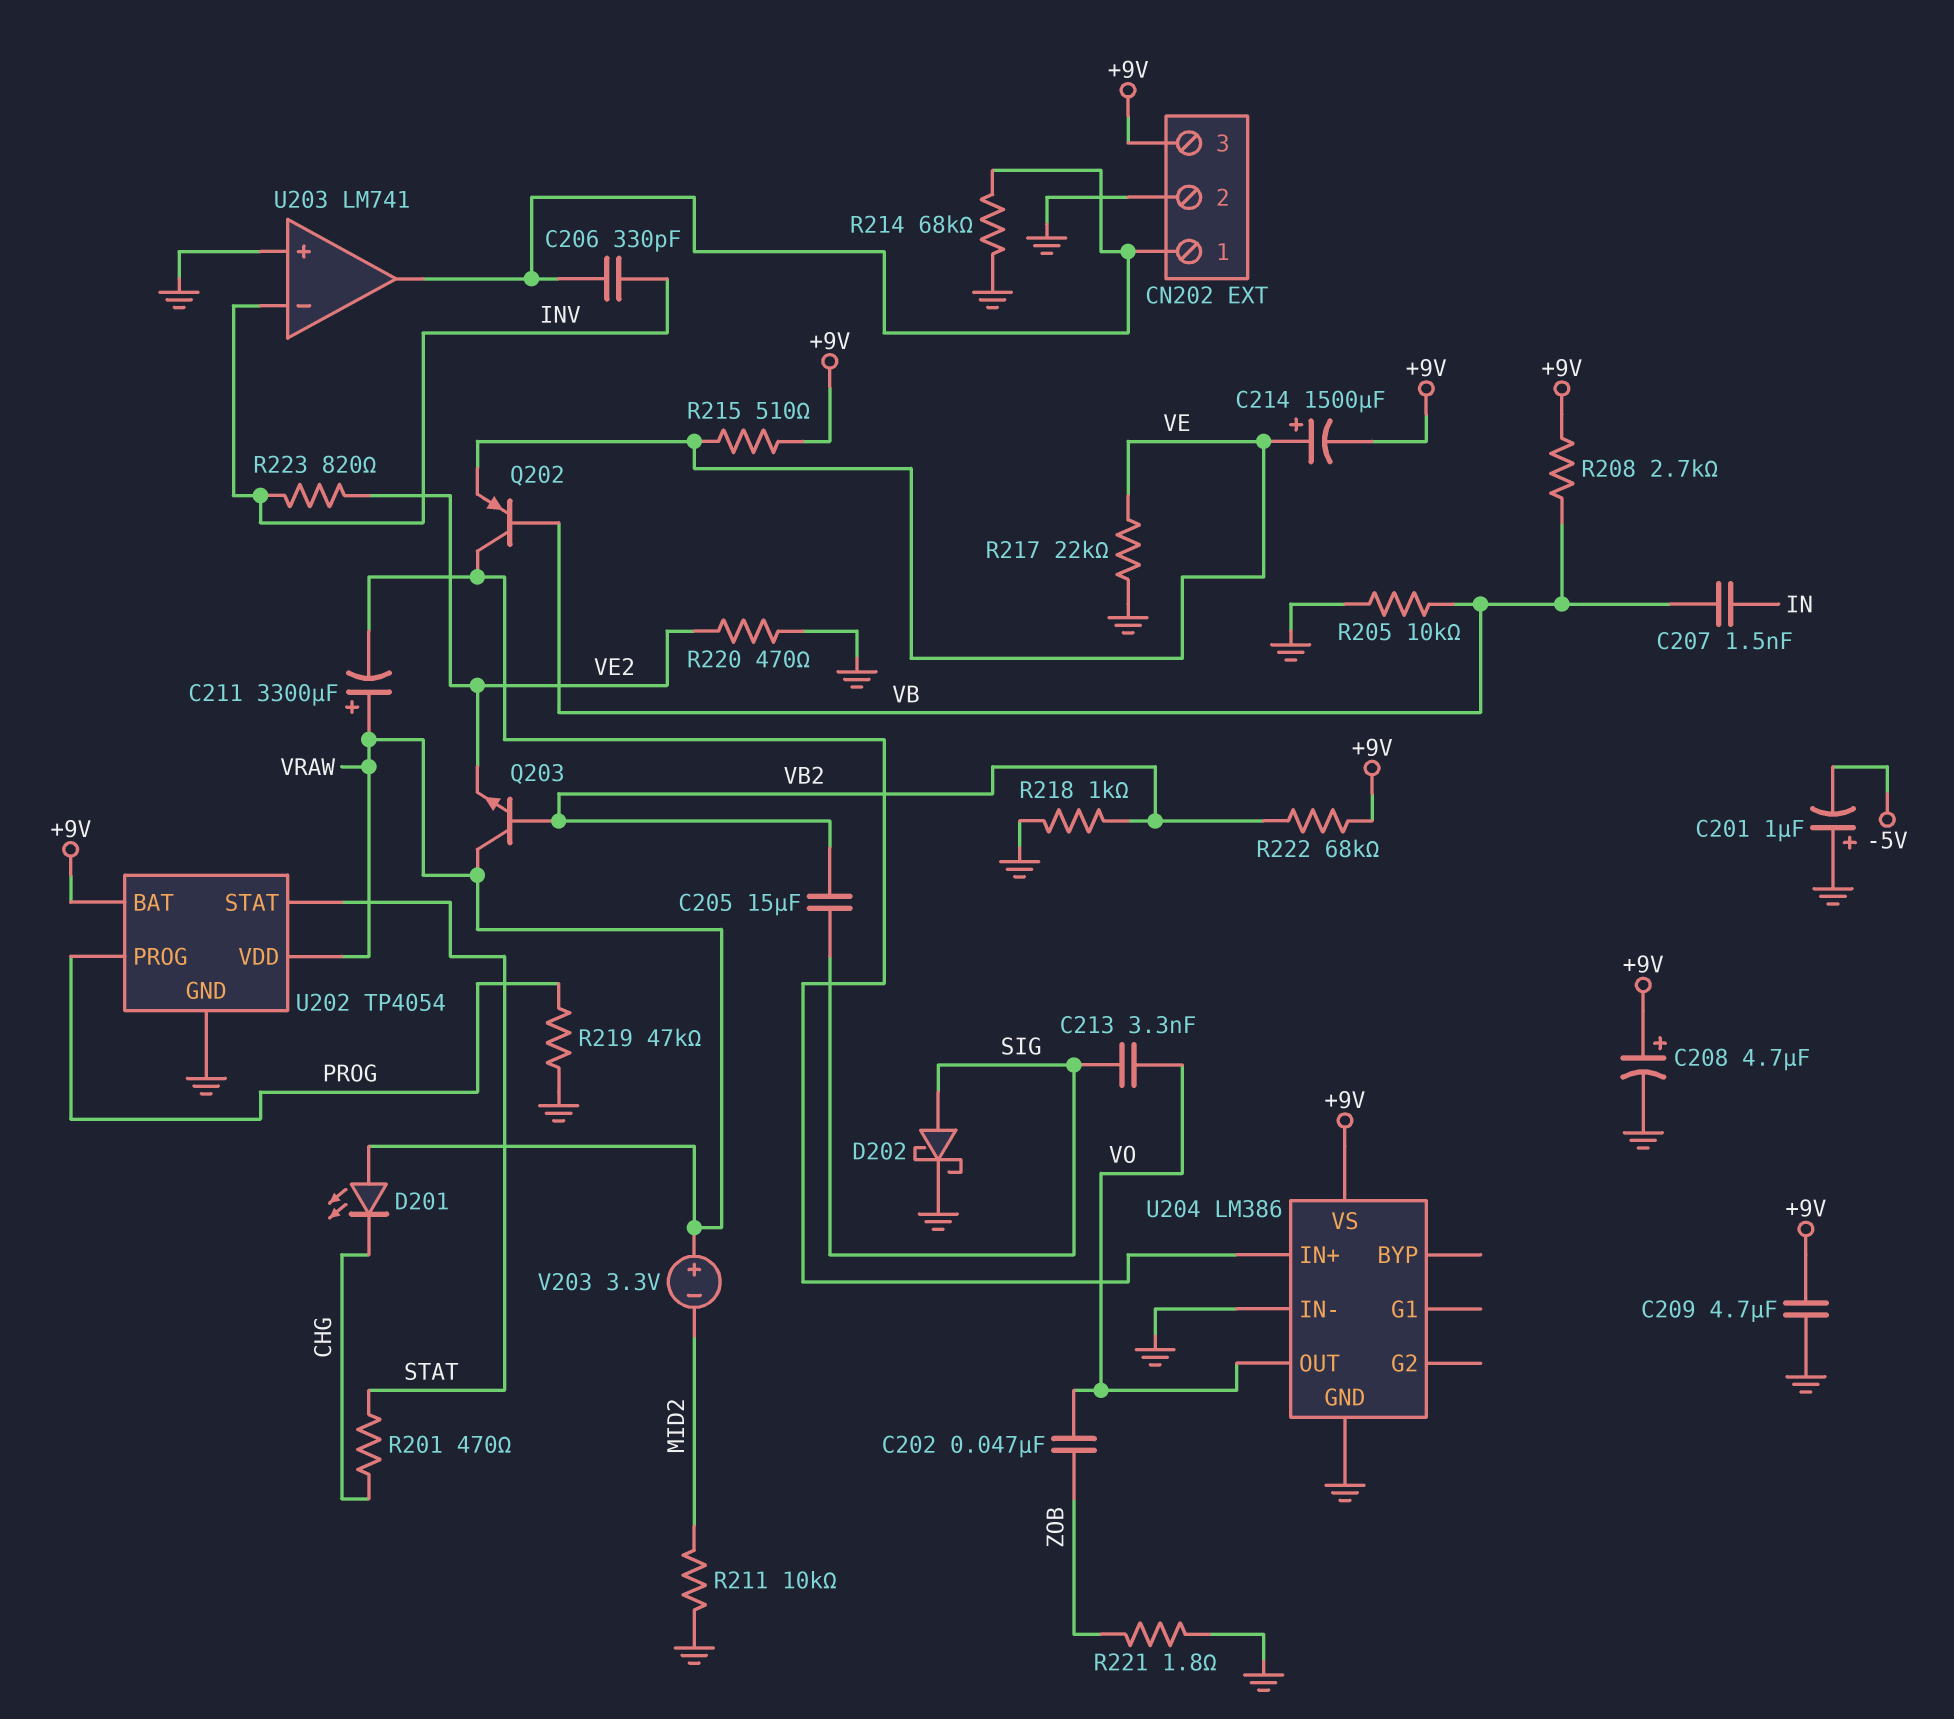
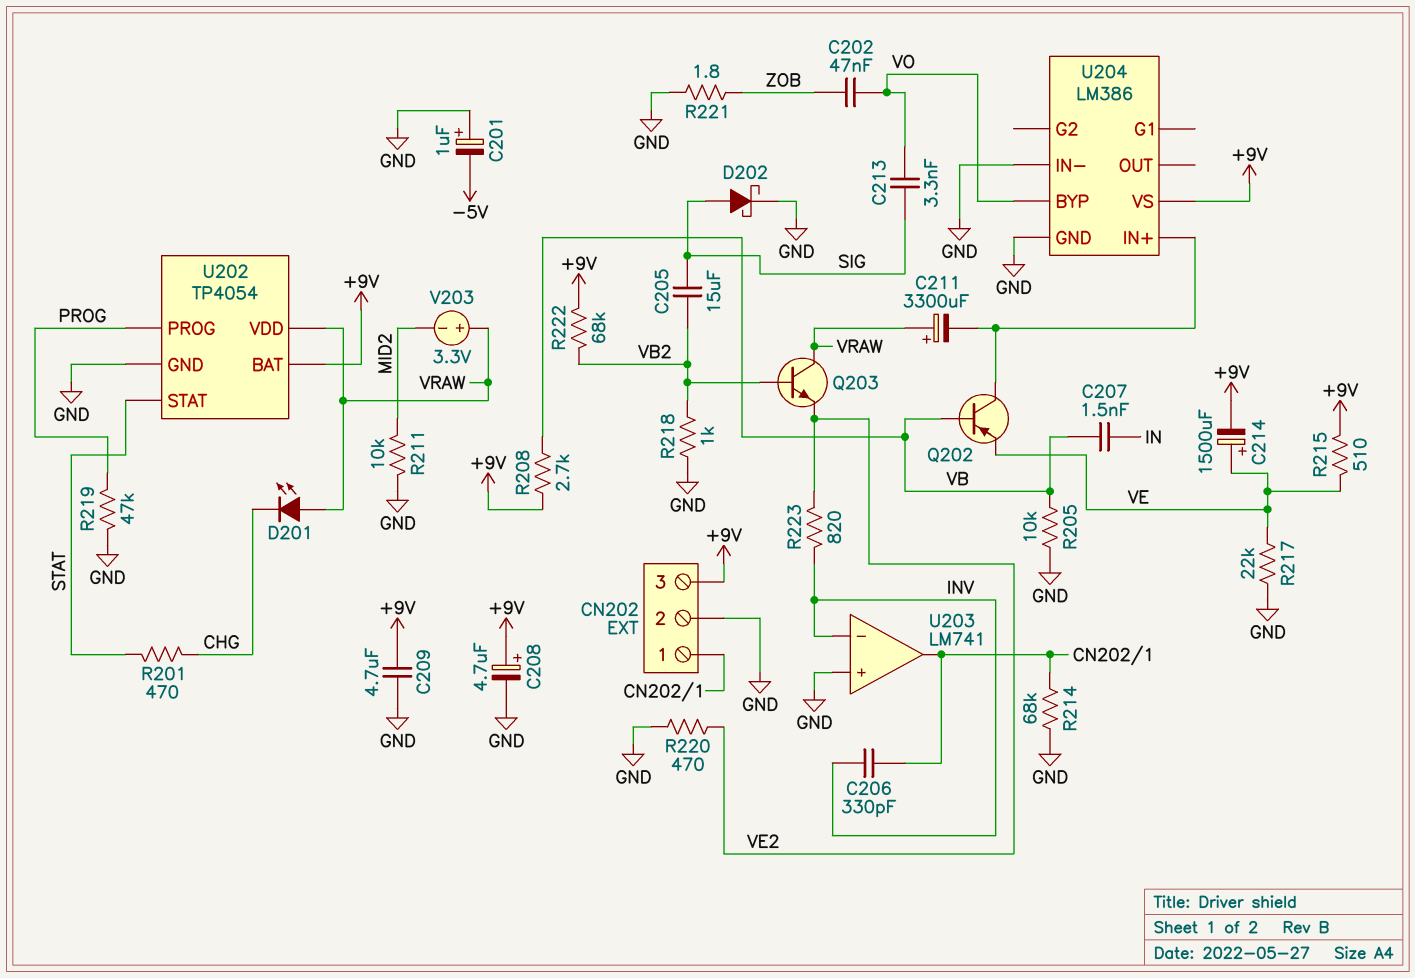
U204 pin BYP: none -> VO
U204 pin OUT: VO -> none

